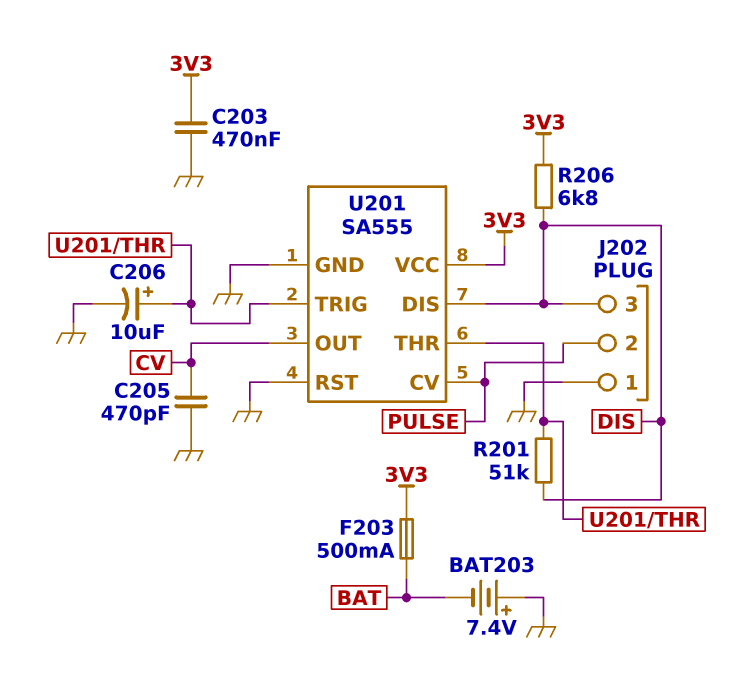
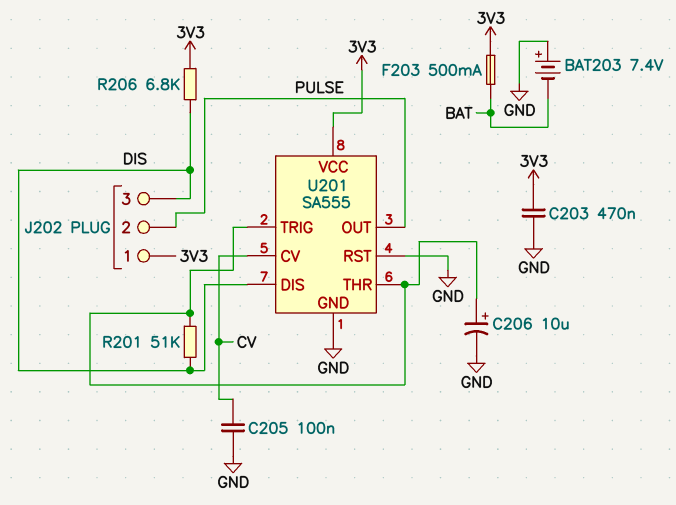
C205: 470pF (CV, GND) -> 100nF (CV, GND)
J202 pin 1: GND -> 3V3
U201 pin CV: PULSE -> CV
U201 pin OUT: CV -> PULSE

